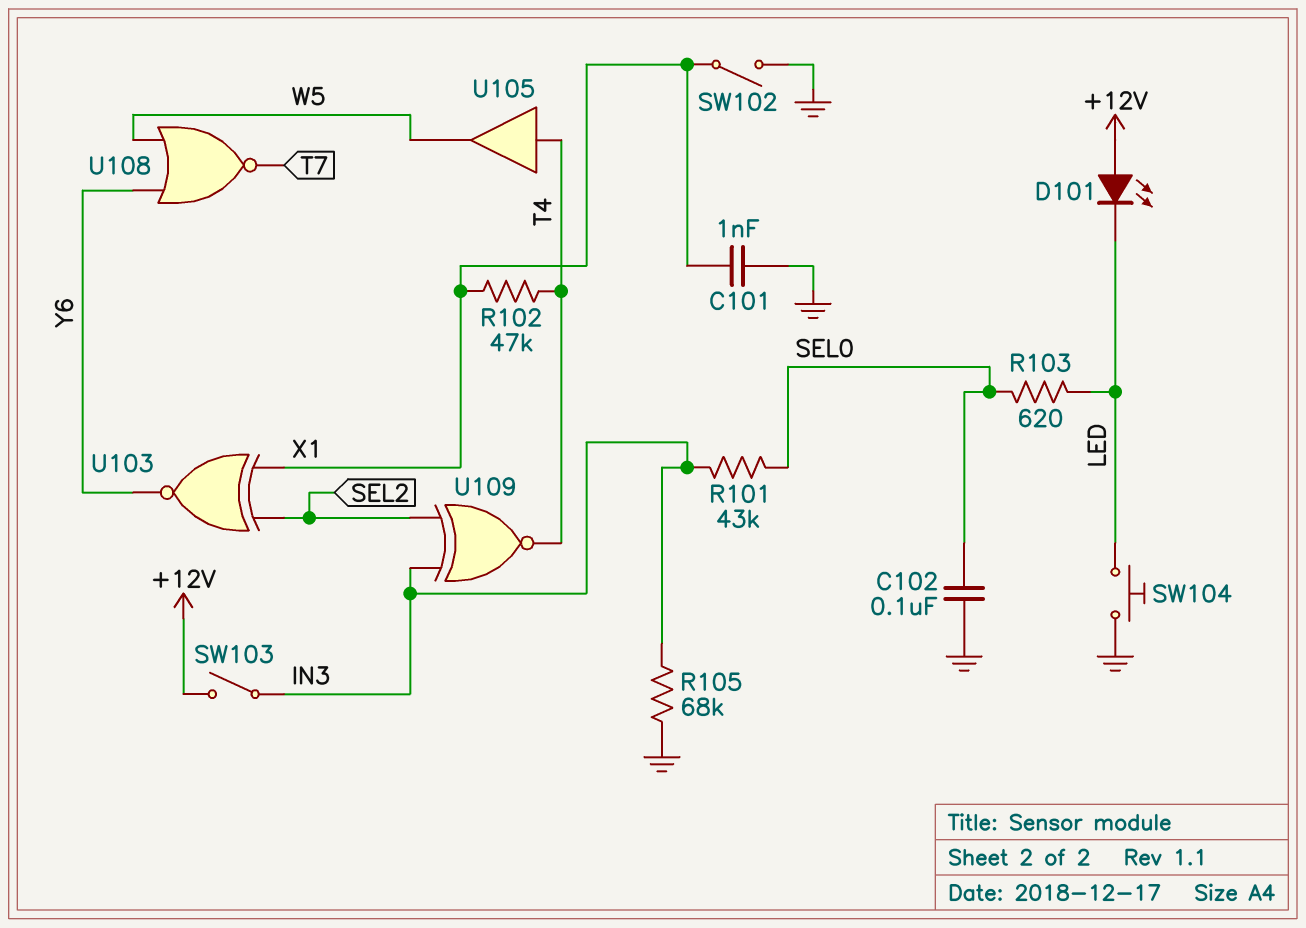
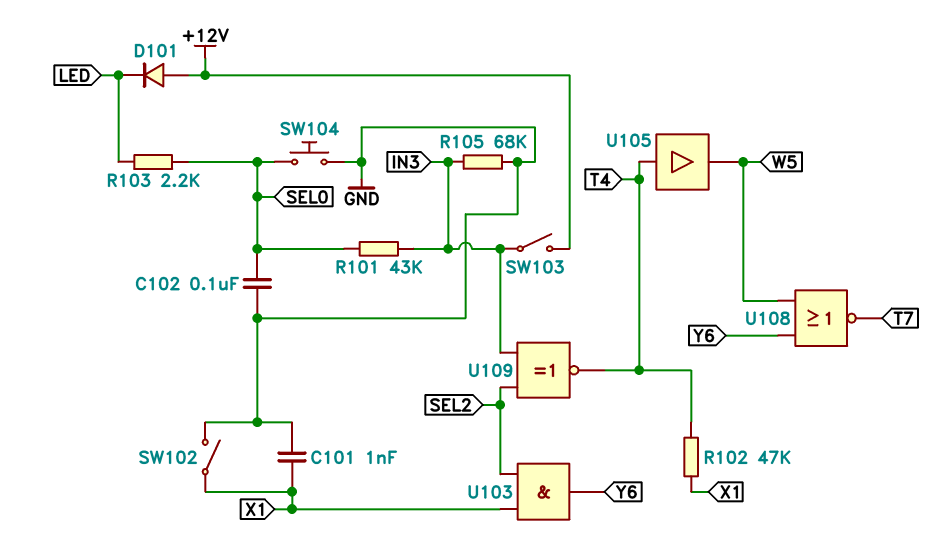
D101: LED (A +12V, K LED) -> diode (A +12V, K LED)
R103: 620 (LED, SEL0) -> 2.2k (LED, SEL0)
SW104: button (GND, LED) -> button (GND, SEL0)
U103: XNOR (in SEL2, in X1, out Y6) -> AND (in SEL2, in X1, out Y6)

